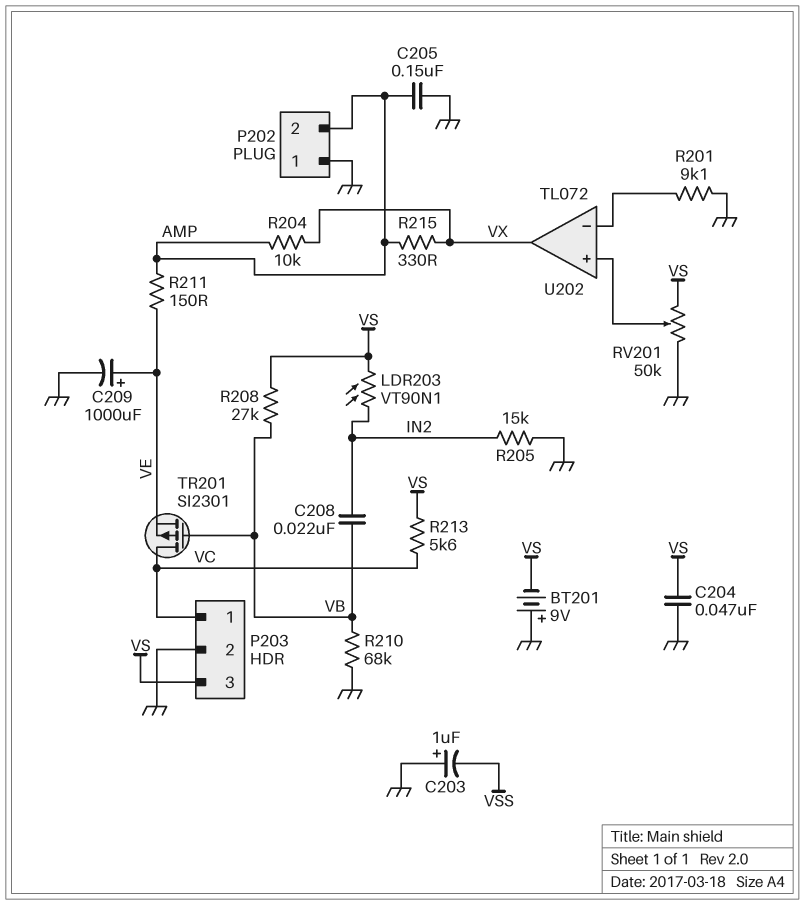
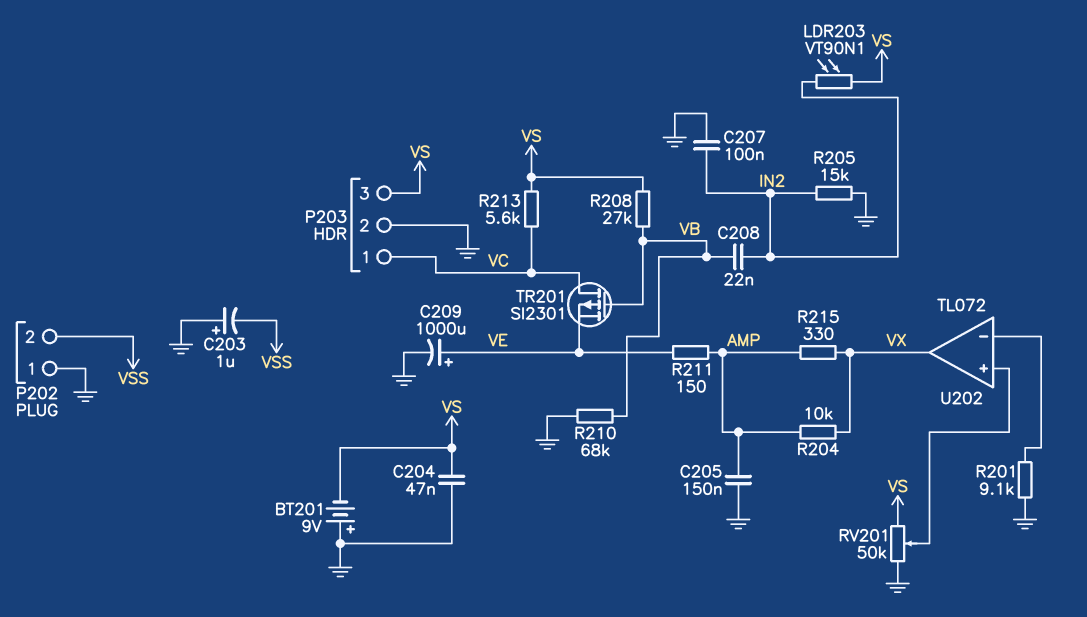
C207: none -> 100nF (GND, IN2)
P202 pin 2: AMP -> VSS

